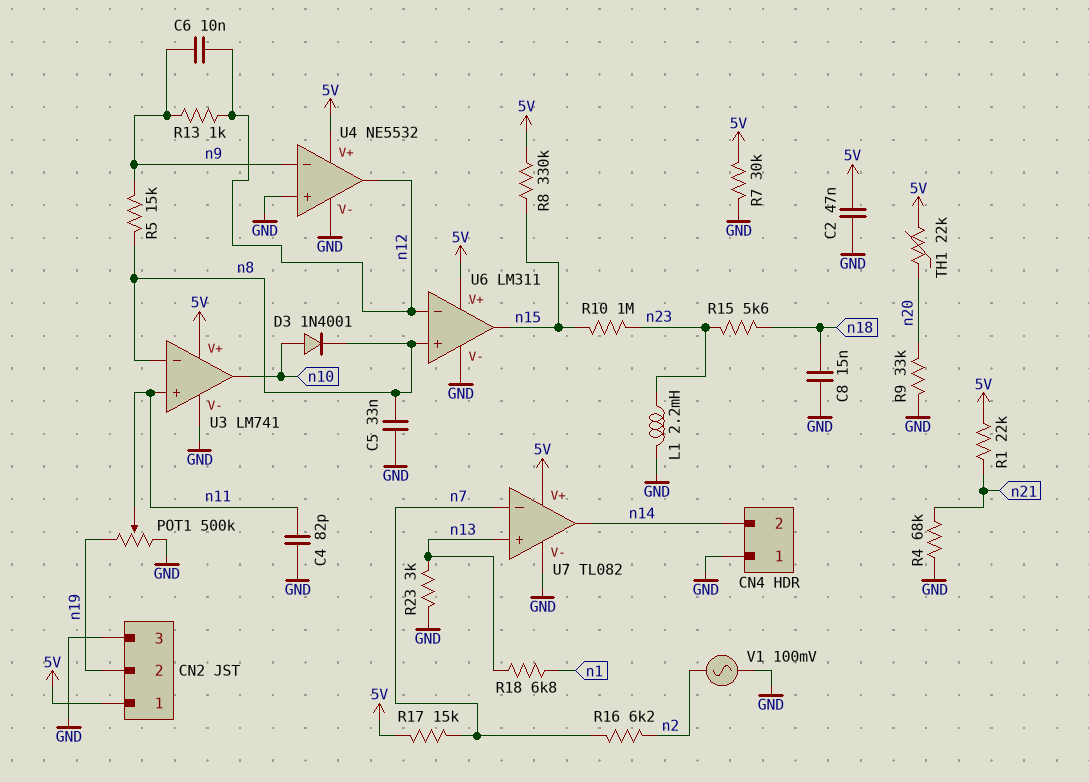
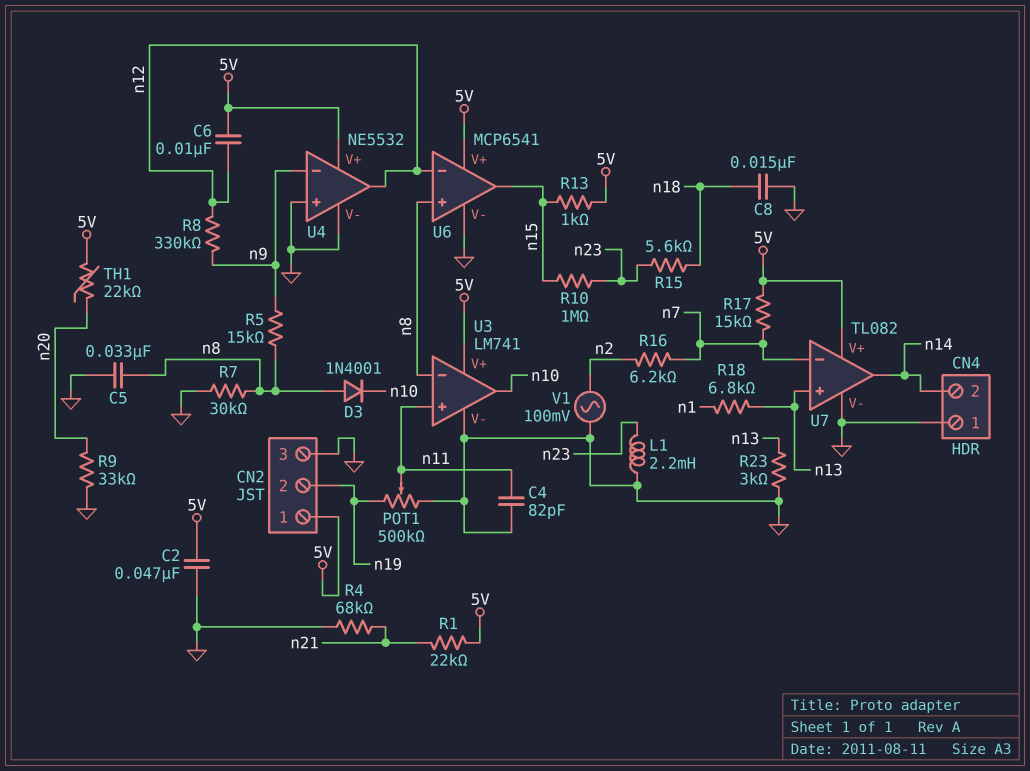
C6: 10nF (n9, n12) -> 10nF (5V, n12)
D3: diode 1N4001 (A n10, K n8) -> diode 1N4001 (A n8, K n10)
R7: 30k (5V, GND) -> 30k (GND, n8)
R8: 330k (5V, n15) -> 330k (n9, n12)
R13: 1k (n9, n12) -> 1k (5V, n15)
U6: LM311 -> MCP6541

